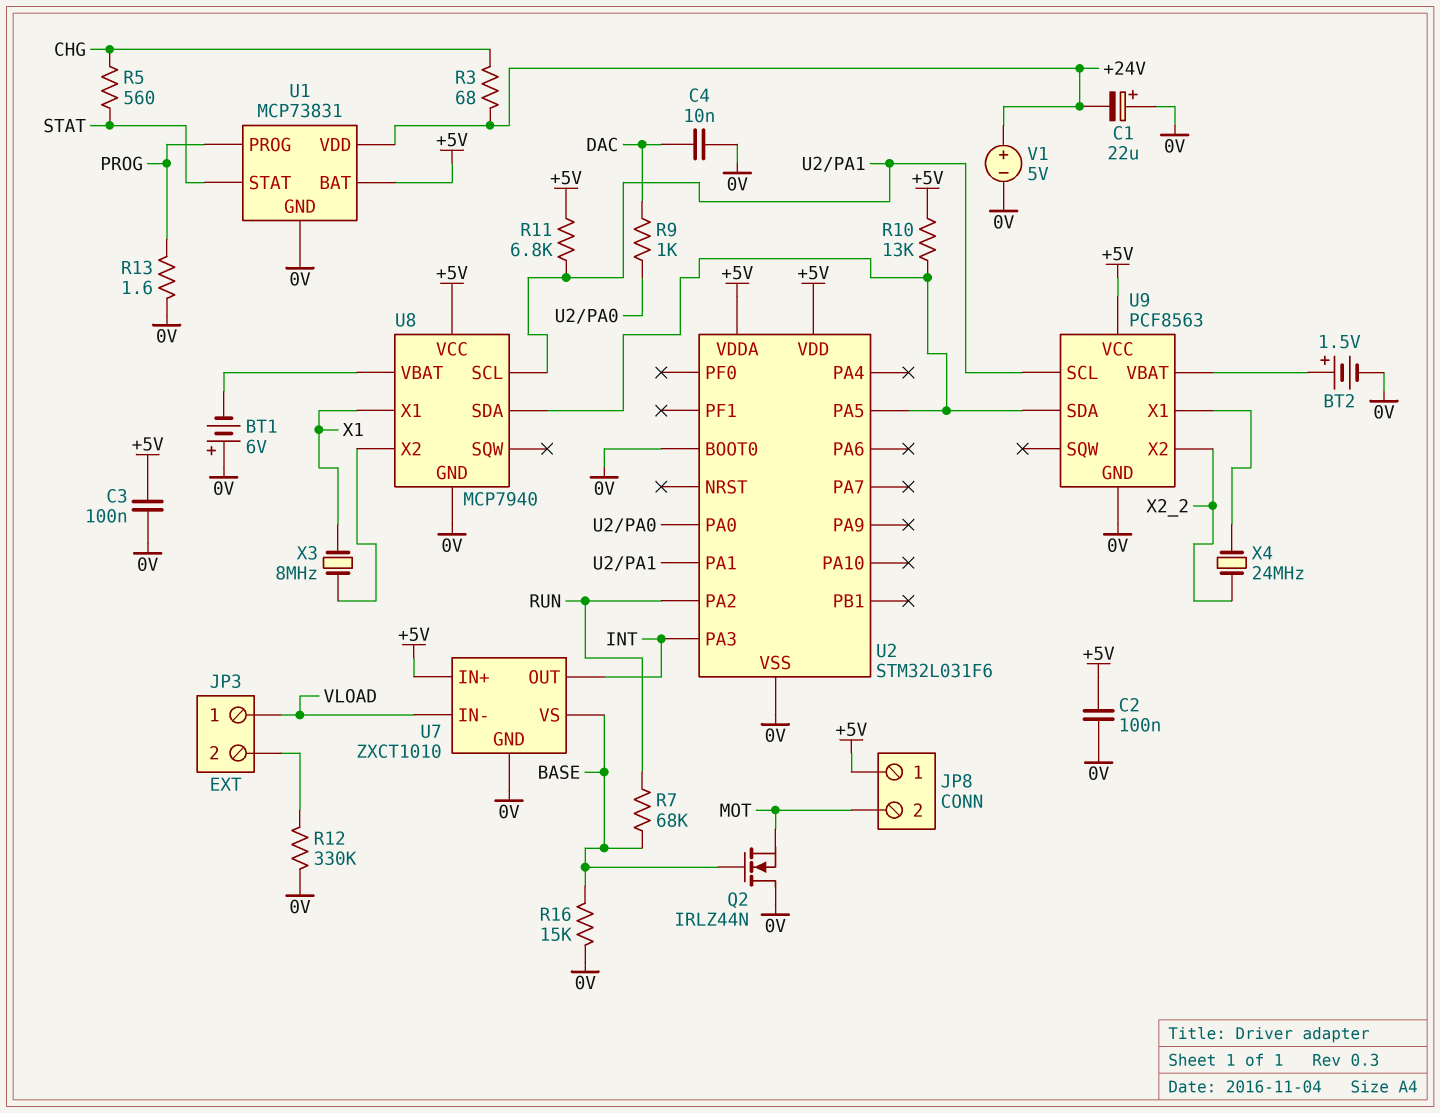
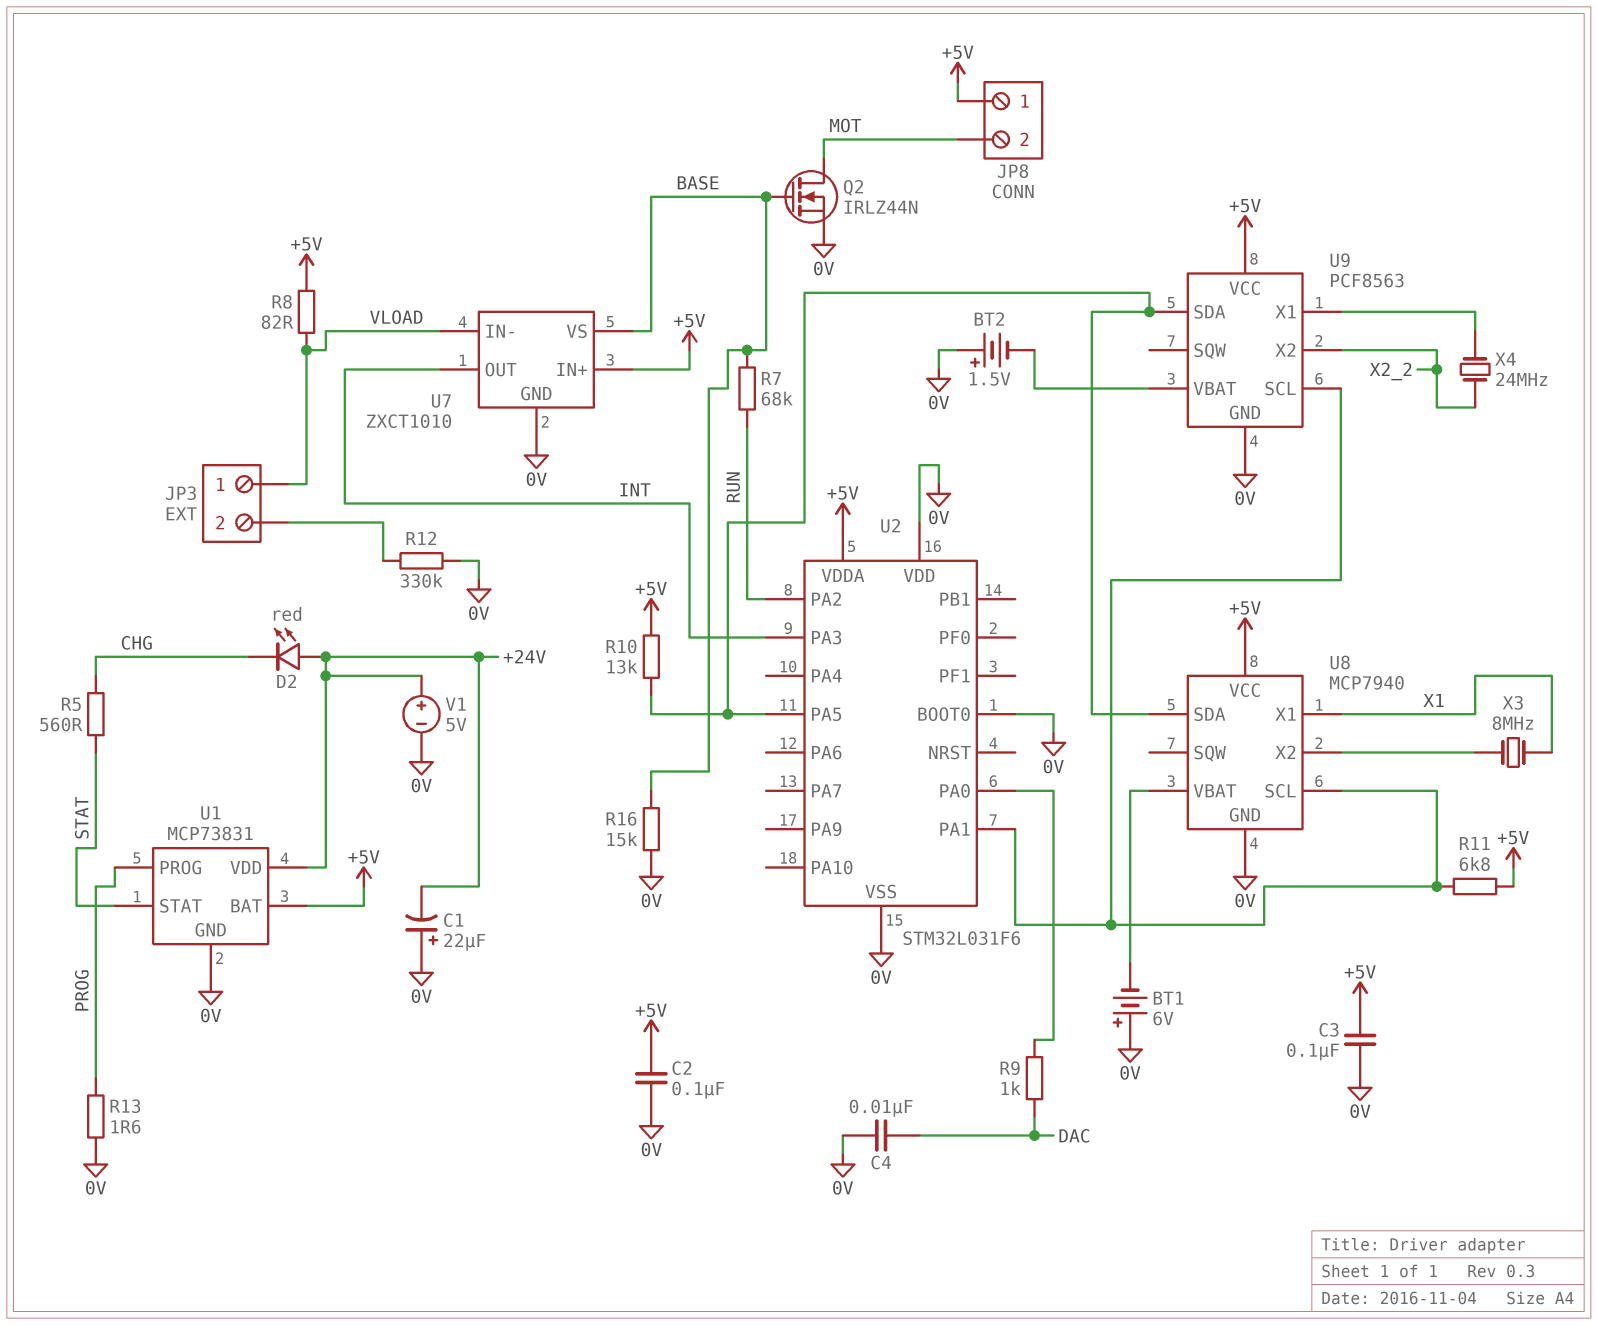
BT2: 1.5V (plus U9/VBAT, minus 0V) -> 1.5V (plus 0V, minus U9/VBAT)
D2: none -> LED red (A +24V, K CHG)
Q2: NMOS IRLZ44N (G BASE, D 0V, S MOT) -> NMOS IRLZ44N (G BASE, D MOT, S 0V)
R3: 68 (+24V, CHG) -> none
R8: none -> 82 (+5V, VLOAD)
U2 pin VDD: +5V -> 0V

